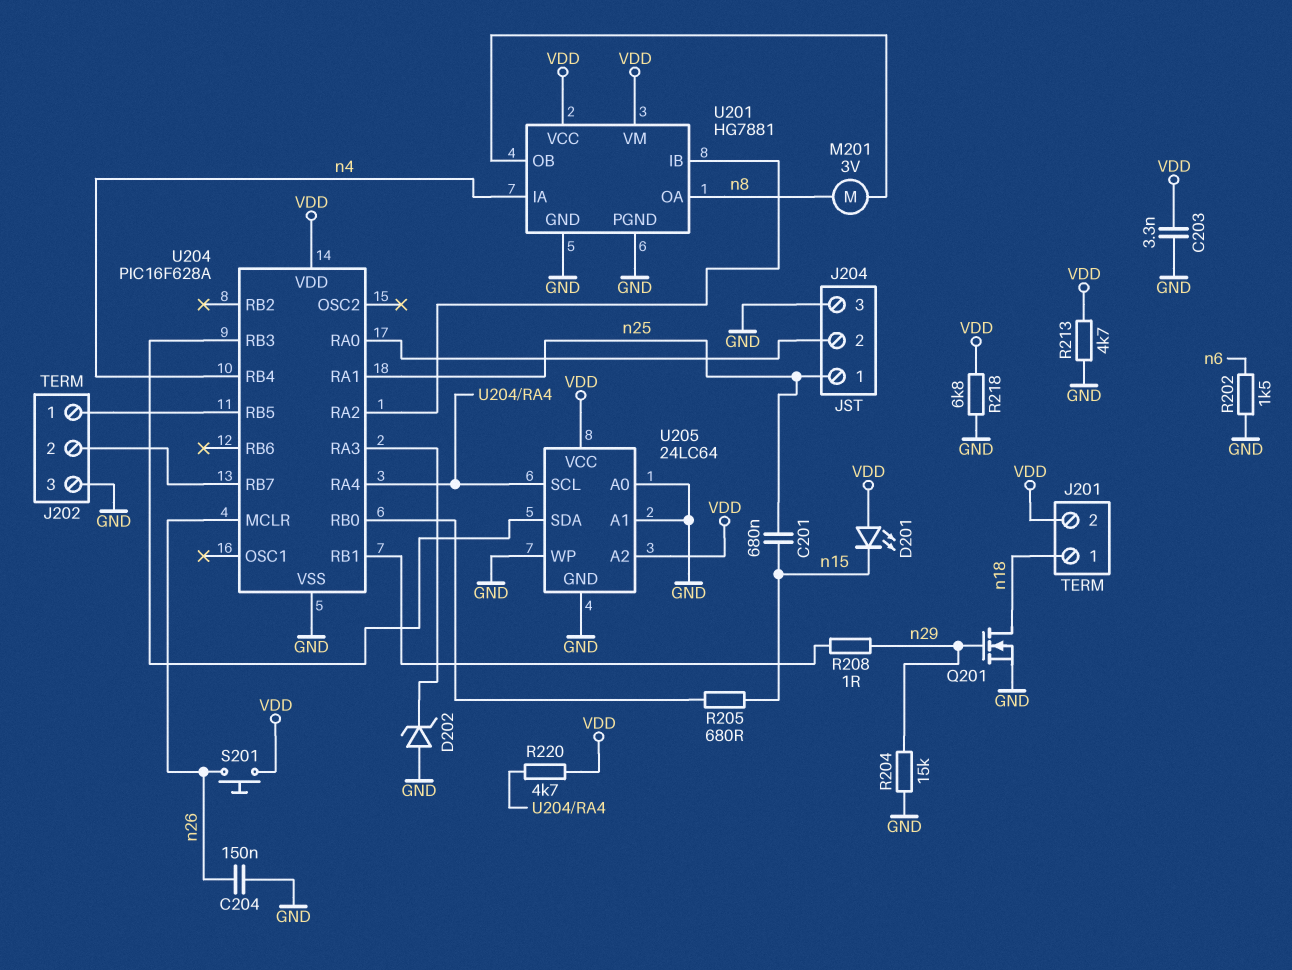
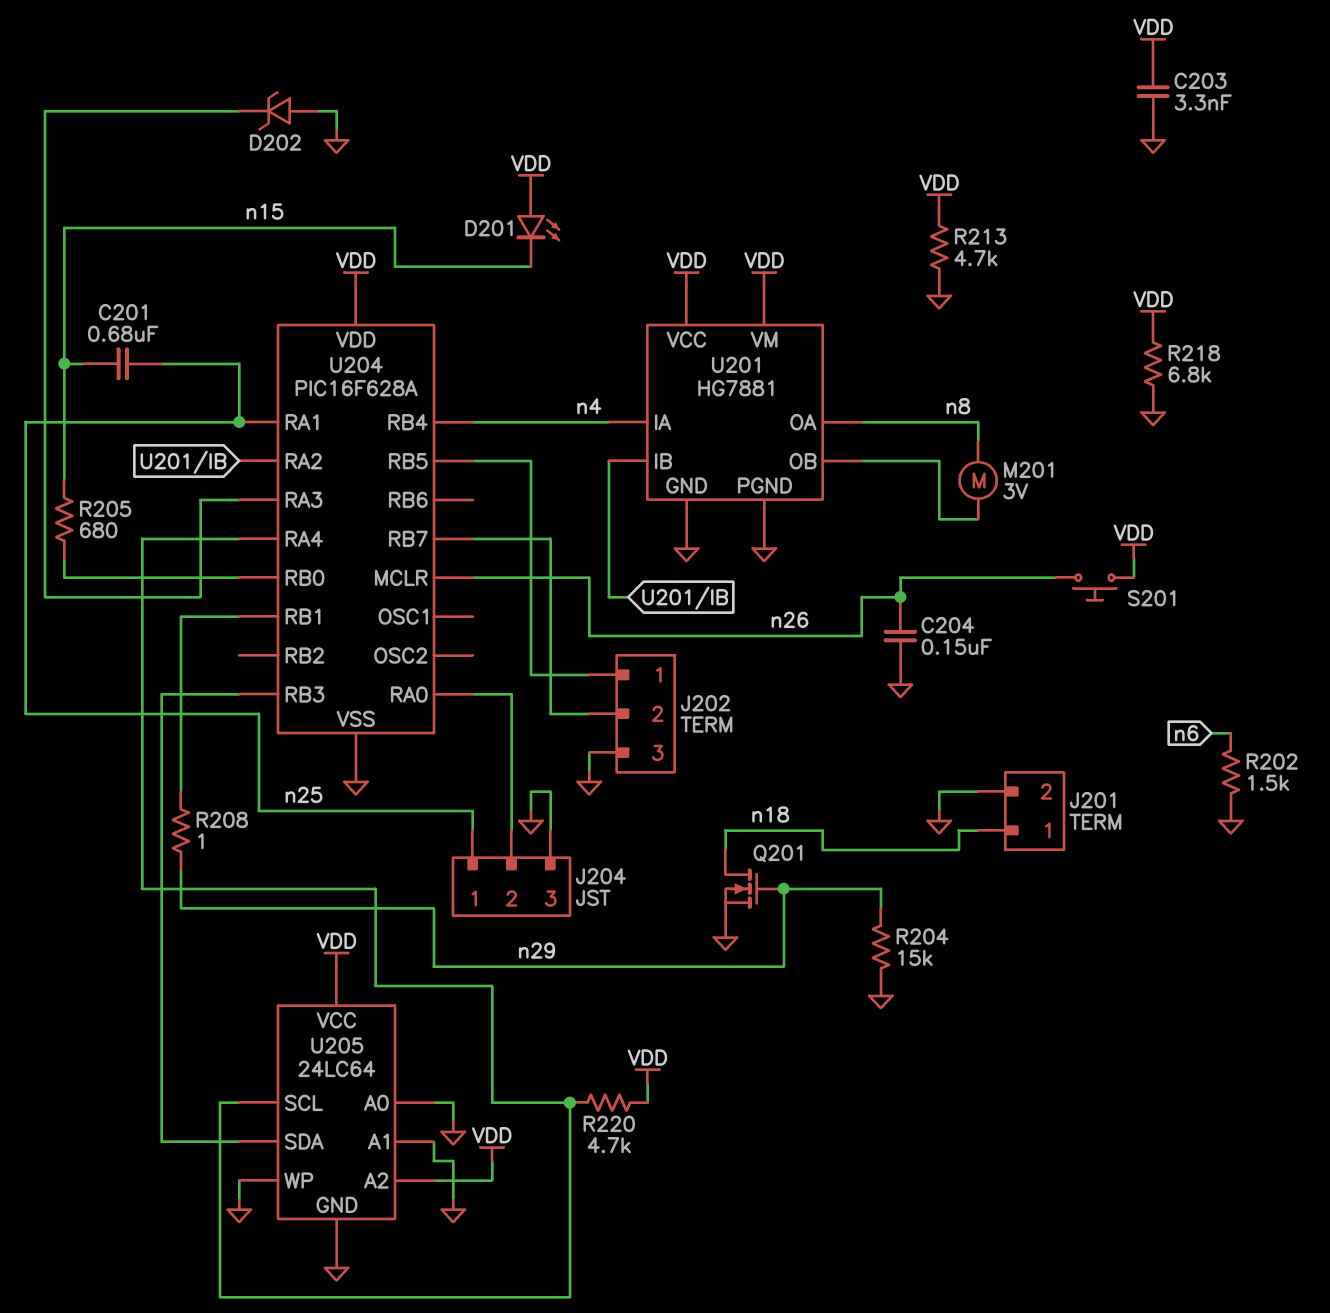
J201 pin 2: VDD -> GND

